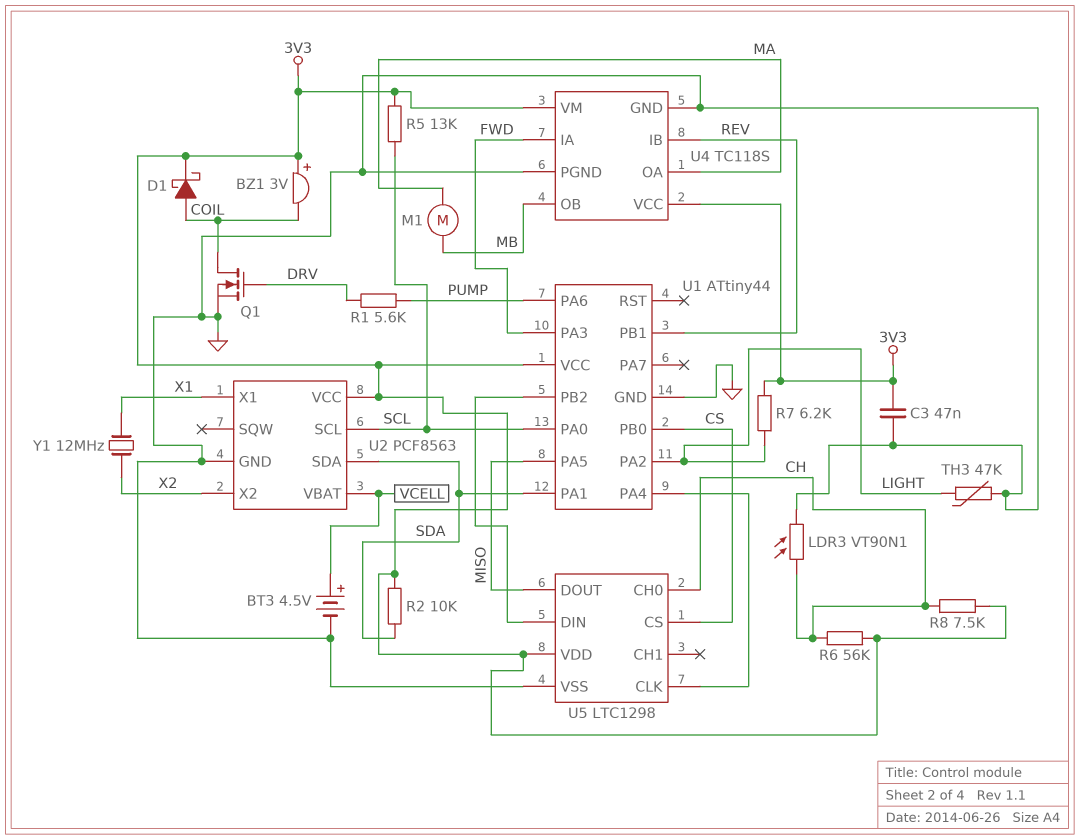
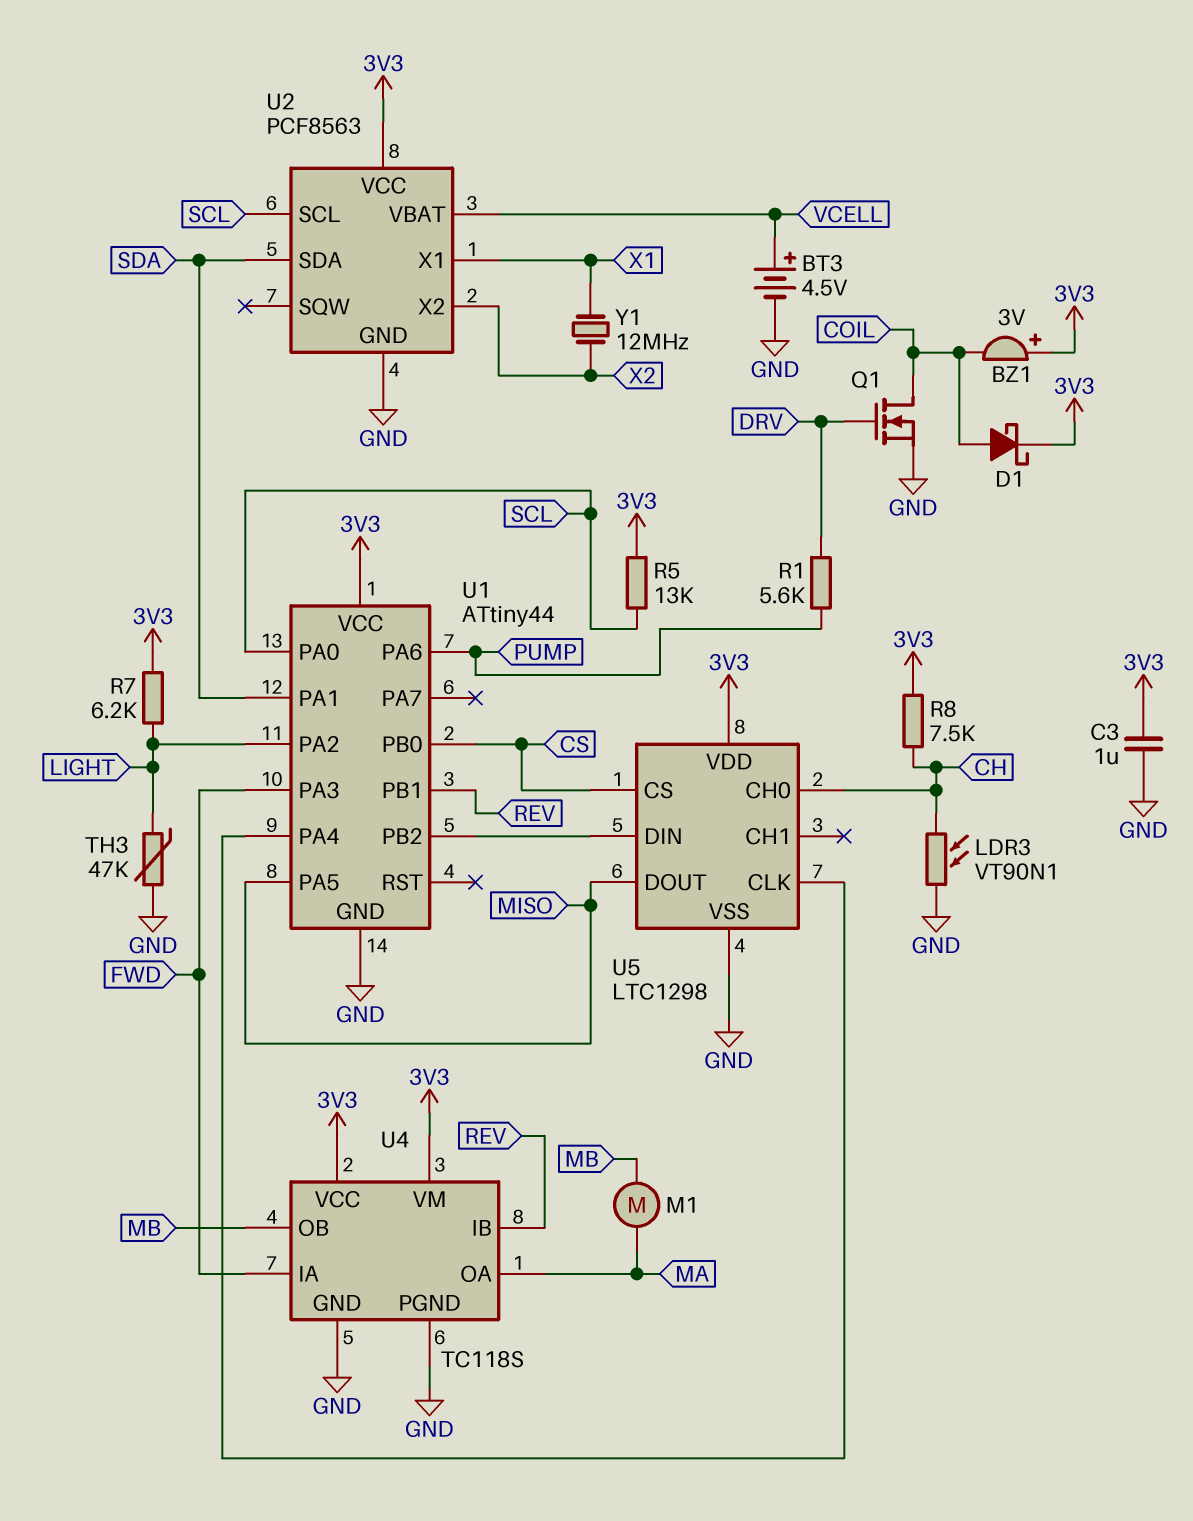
C3: 47nF (3V3, GND) -> 1uF (3V3, GND)
R2: 10k (3V3, SDA) -> none
R6: 56k (3V3, CH) -> none

